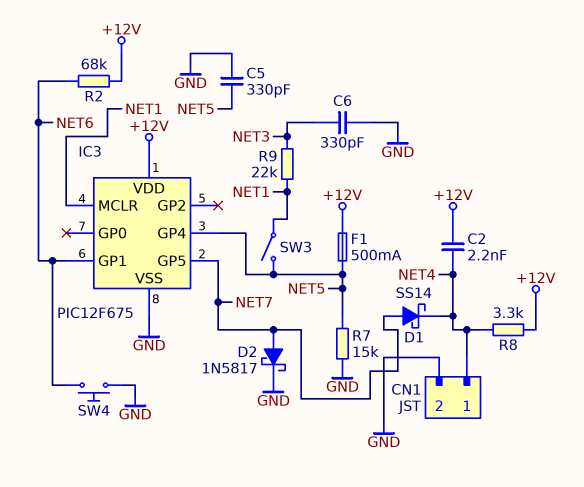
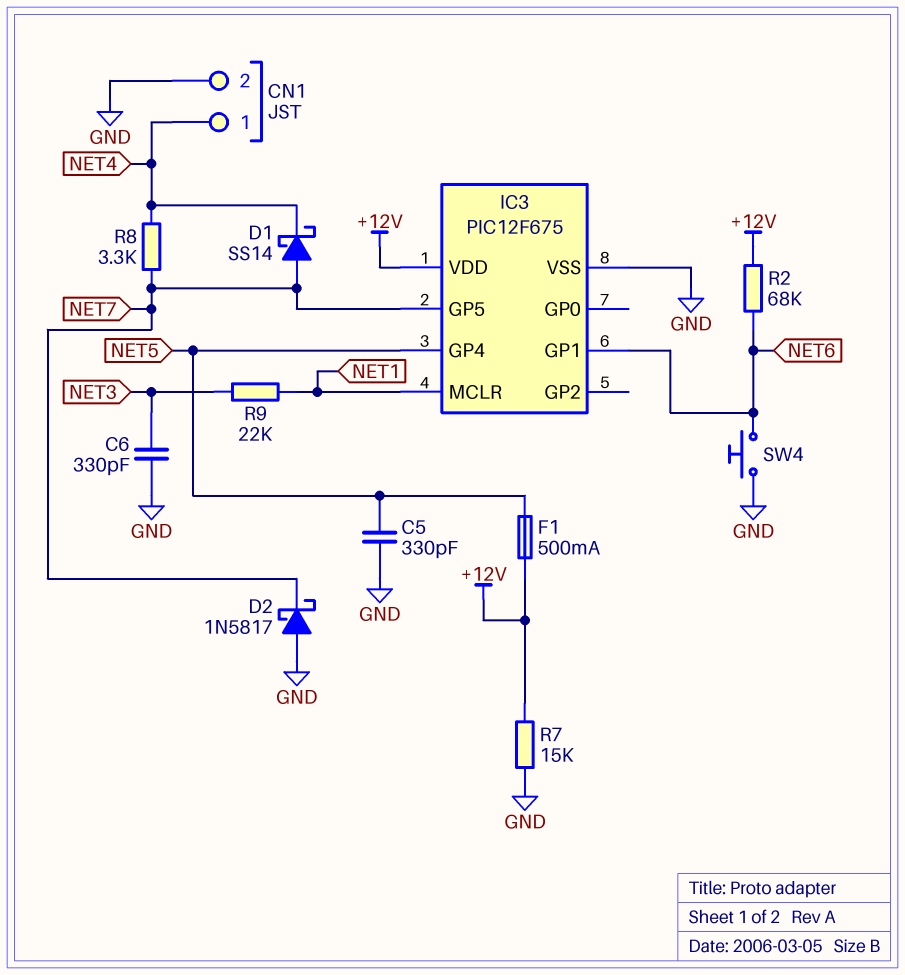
C2: 2.2nF (+12V, NET4) -> none
D2: schottky 1N5817 (A NET7, K GND) -> schottky 1N5817 (A GND, K NET7)
R7: 15k (GND, NET5) -> 15k (+12V, GND)
R8: 3.3k (+12V, NET4) -> 3.3k (NET4, NET7)
SW3: switch (NET1, NET5) -> none

